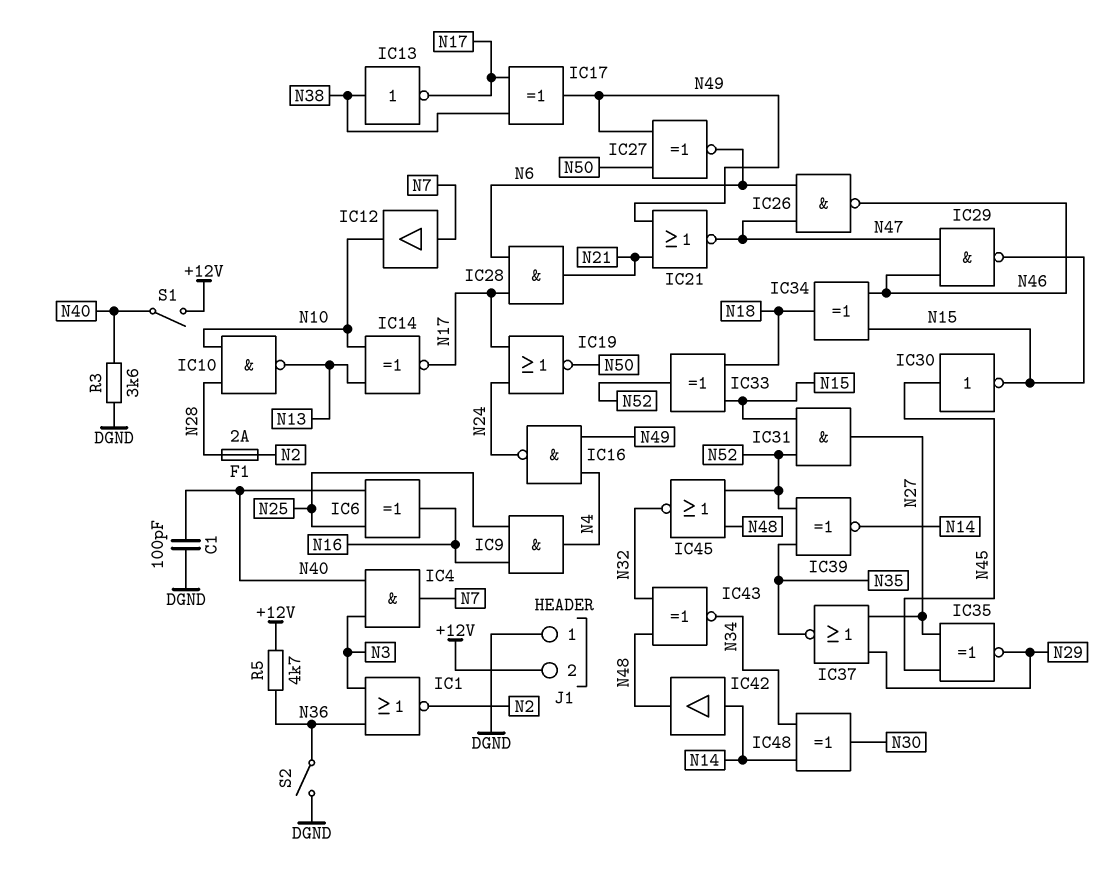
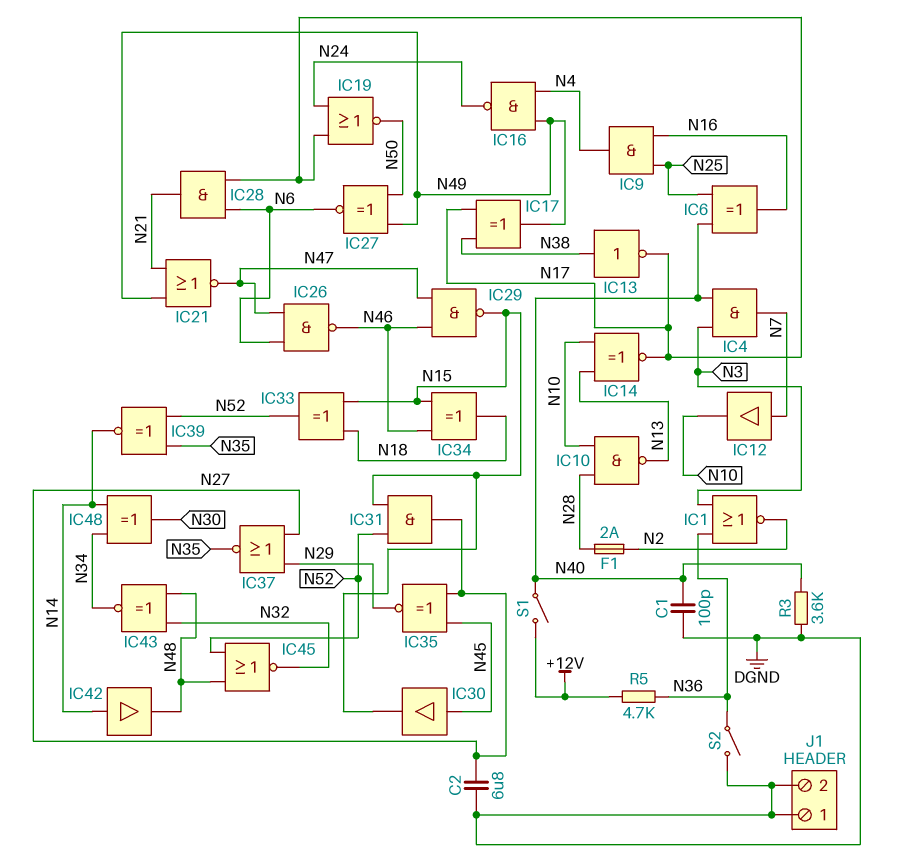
C2: none -> 6.8uF (DGND, N27)
IC30: NOT (in N45, out N15) -> buffer (in N45, out N15)
J1 pin 2: +12V -> DGND

